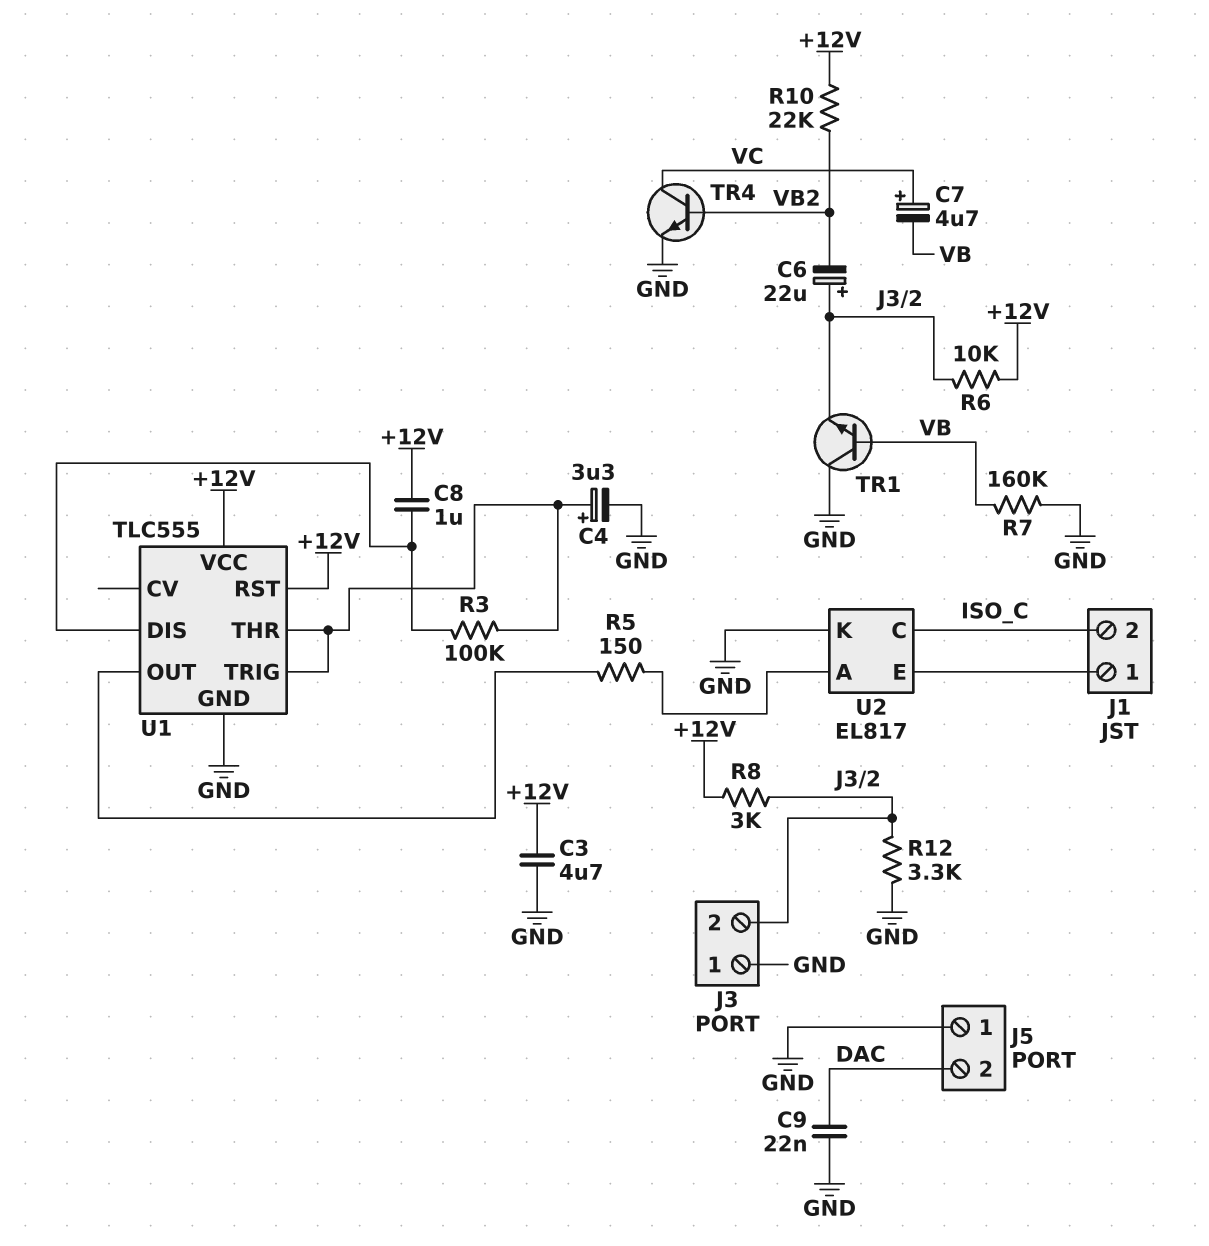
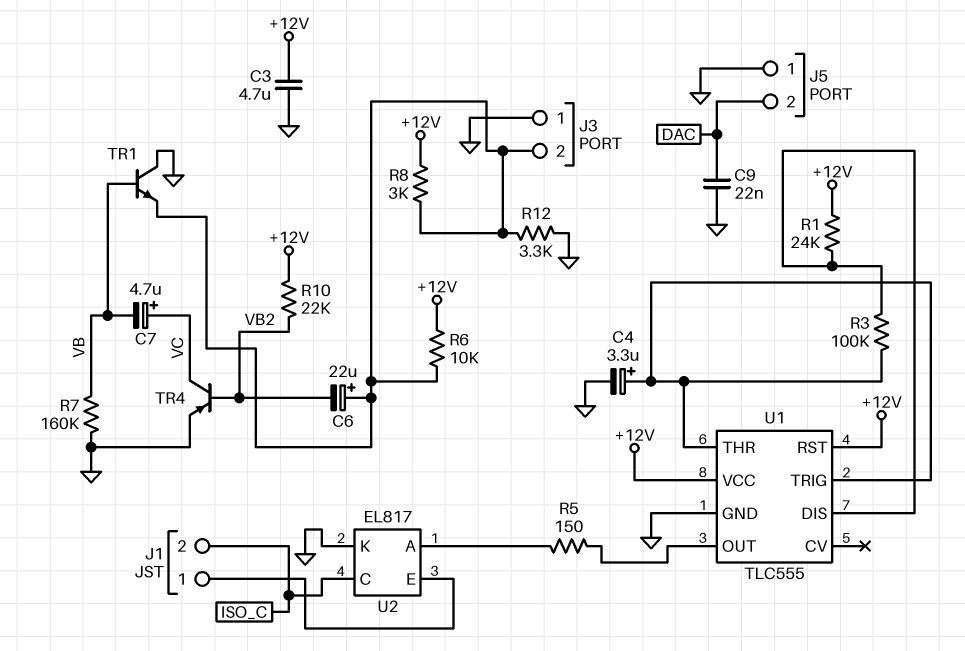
C8: 1uF (+12V, U1/DIS) -> none
R1: none -> 24k (+12V, U1/DIS)
TR4: NPN (B VB2, C VC, E GND) -> PNP (B VB2, C VC, E GND)

